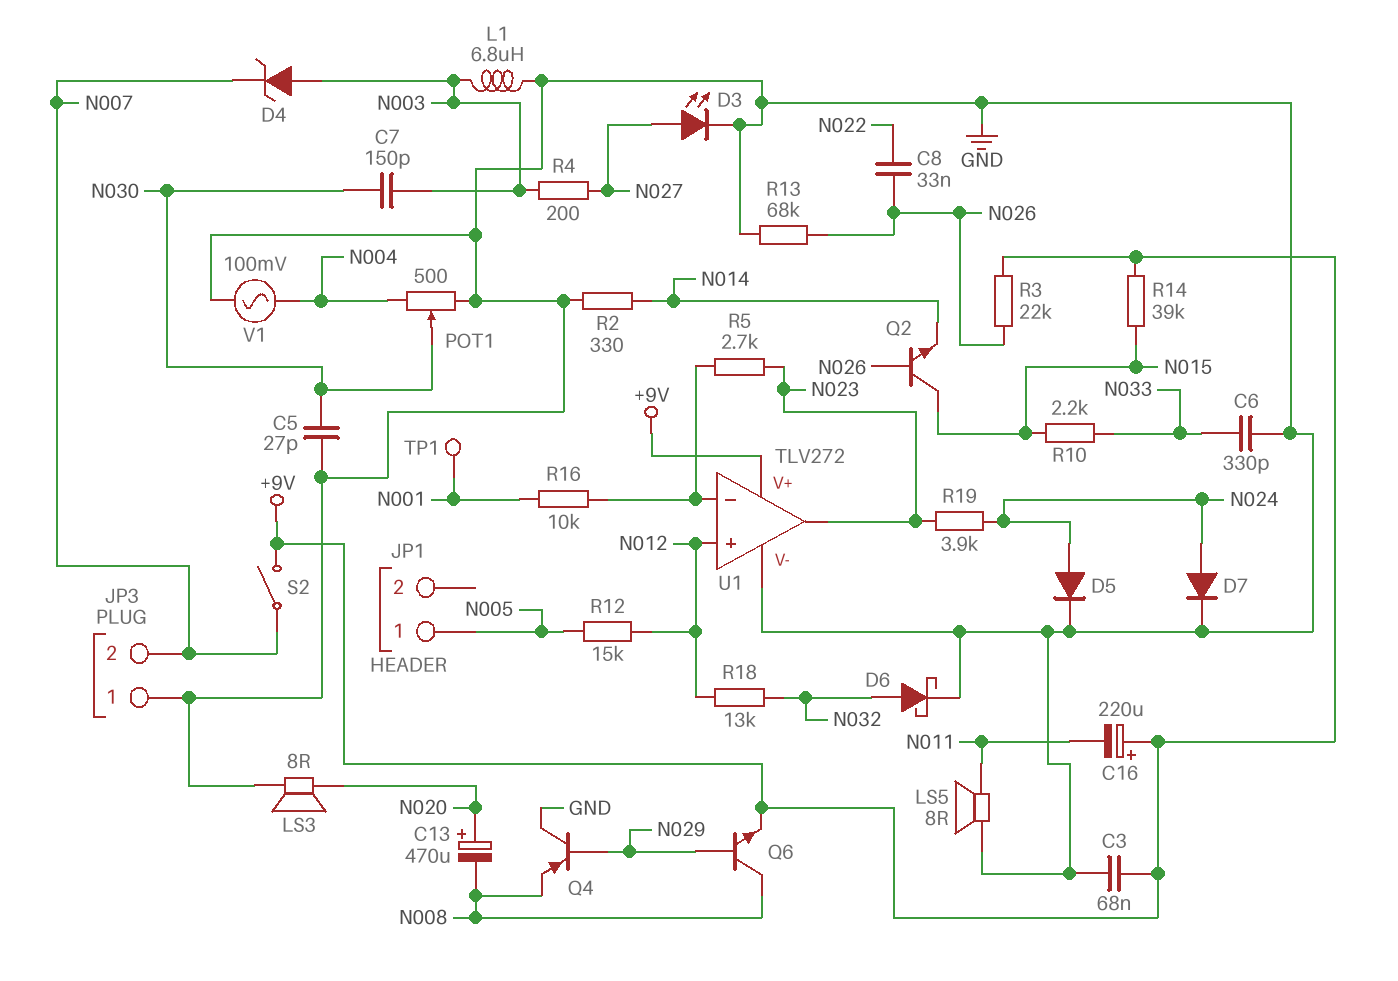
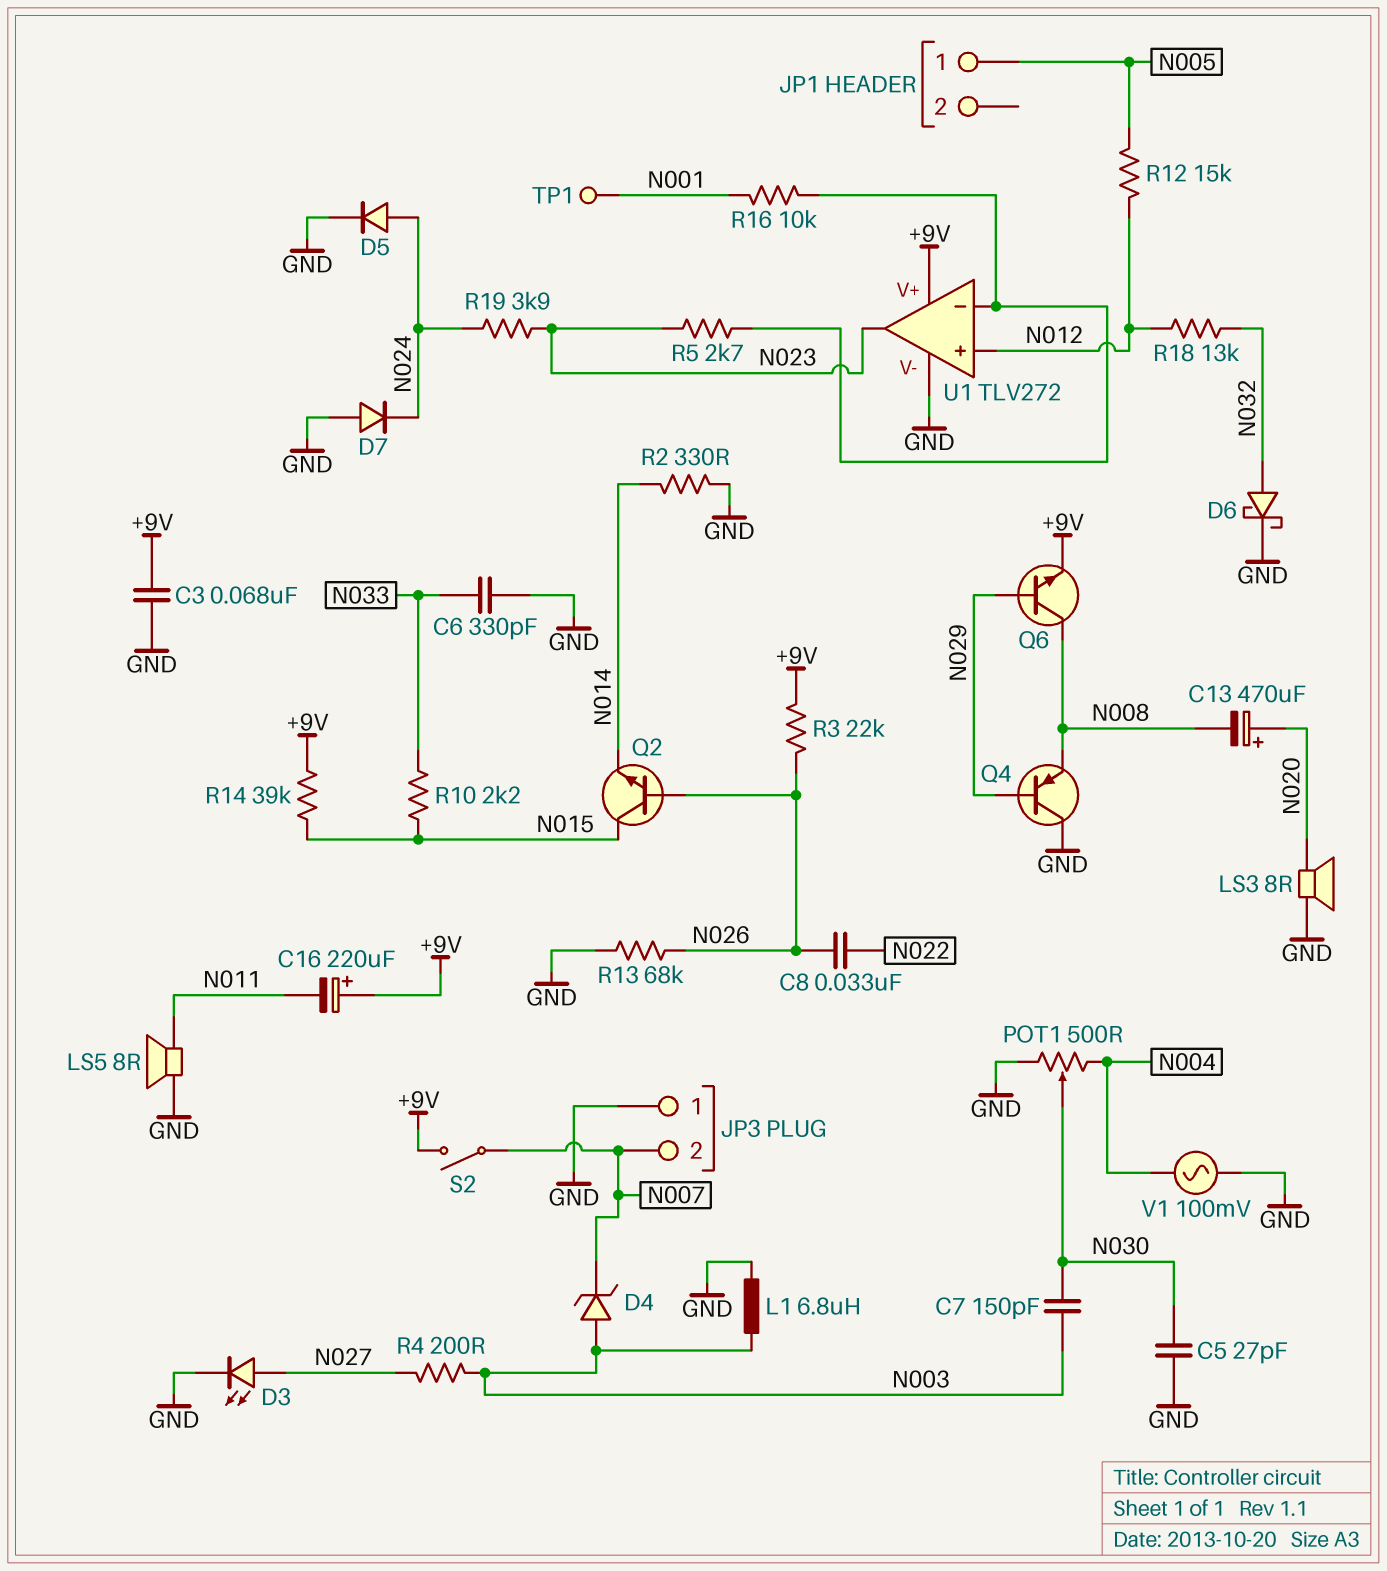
D7: diode (A N024, K GND) -> diode (A GND, K N024)

